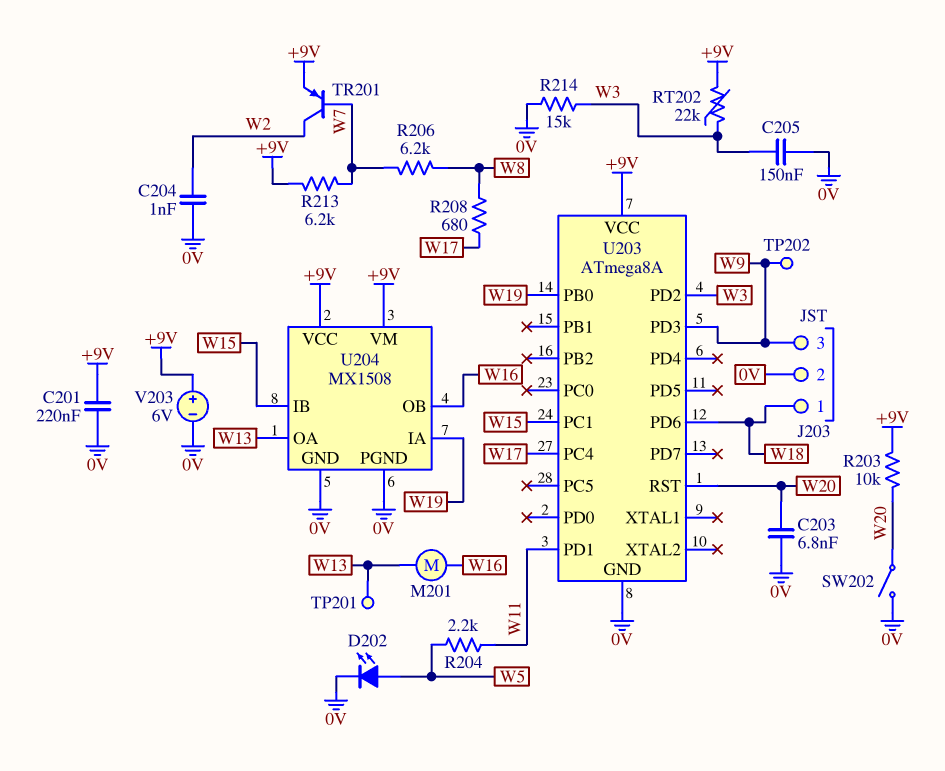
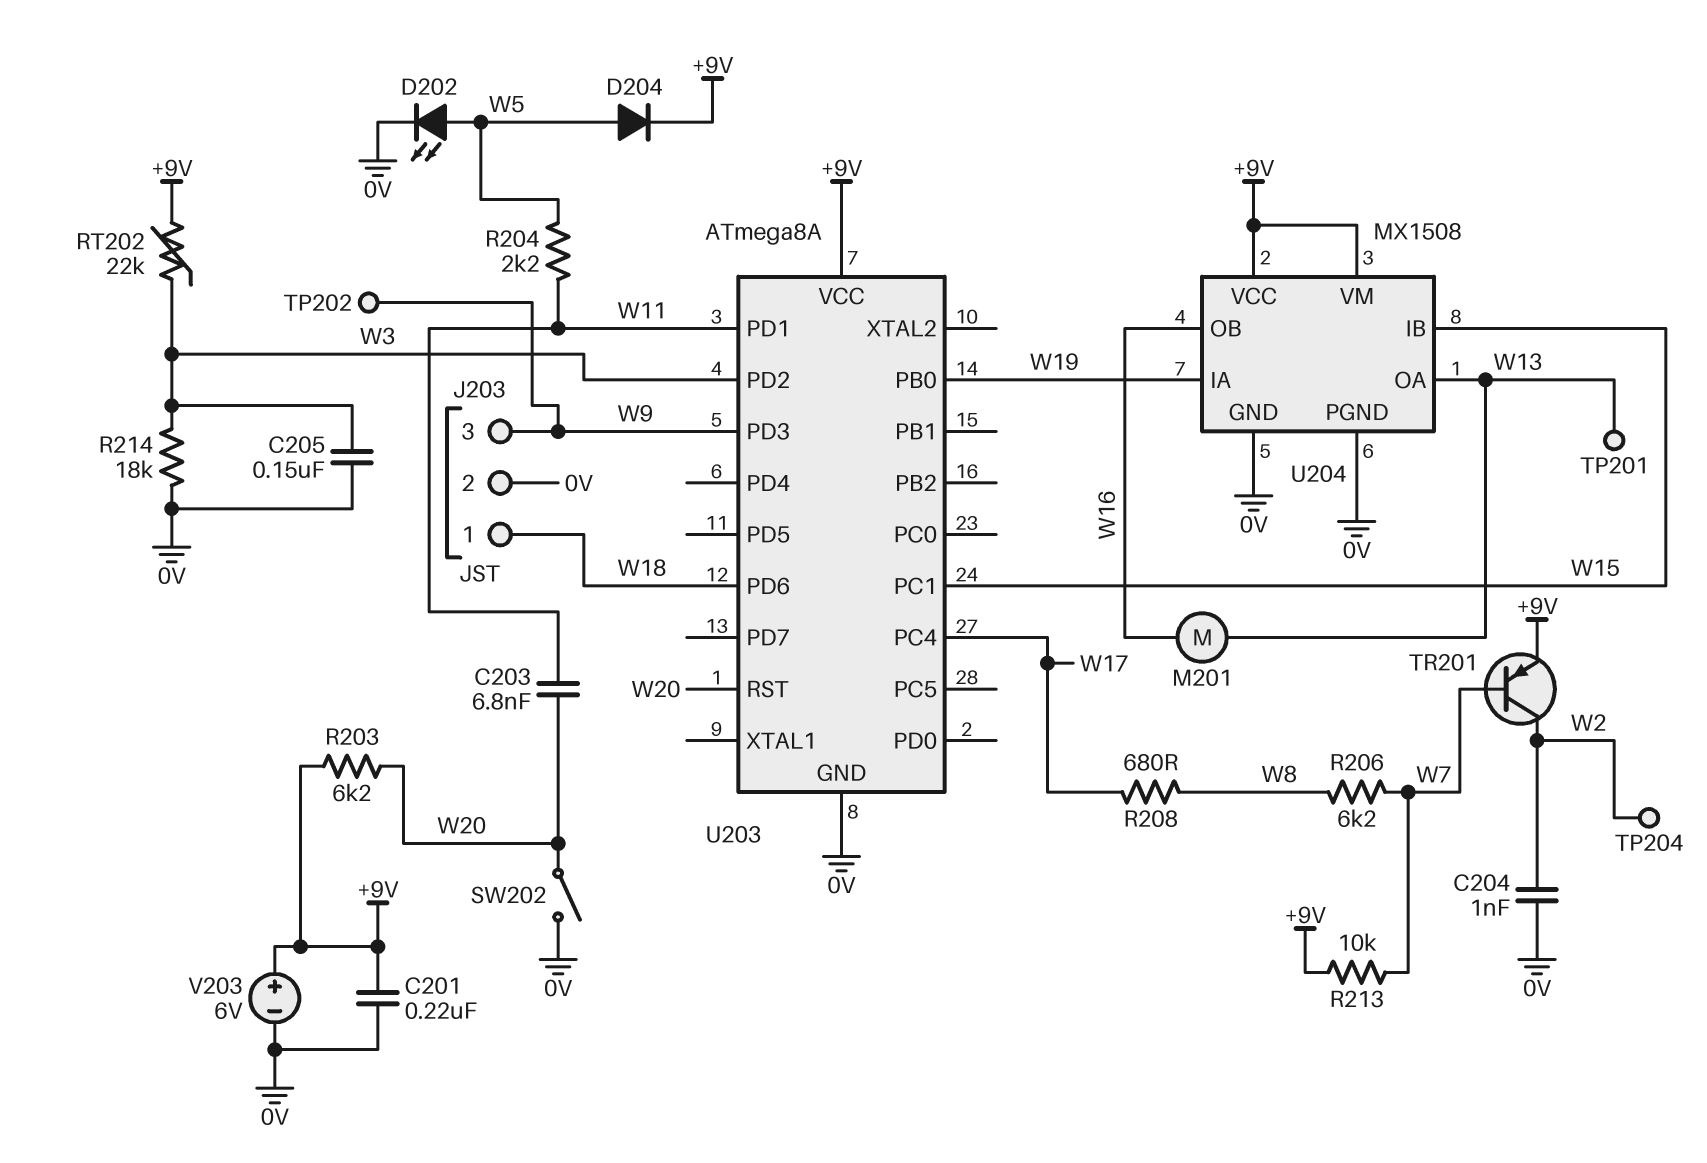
C203: 6.8nF (0V, W20) -> 6.8nF (W11, W20)
D204: none -> diode (A W5, K +9V)
R203: 10k (+9V, W20) -> 6.2k (+9V, W20)
R213: 6.2k (+9V, W7) -> 10k (+9V, W7)
R214: 15k (0V, W3) -> 18k (0V, W3)
TP204: none -> test point (W2)

